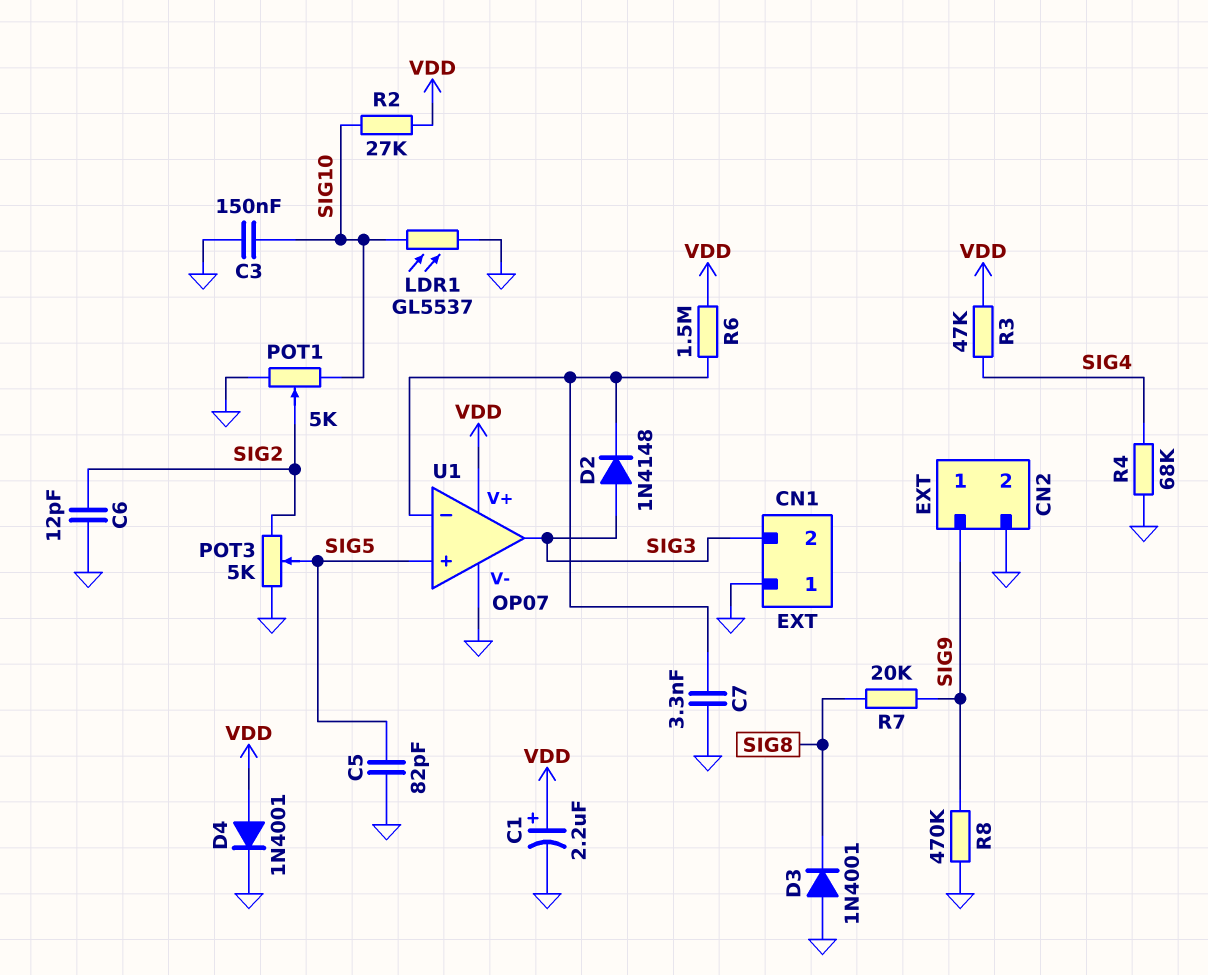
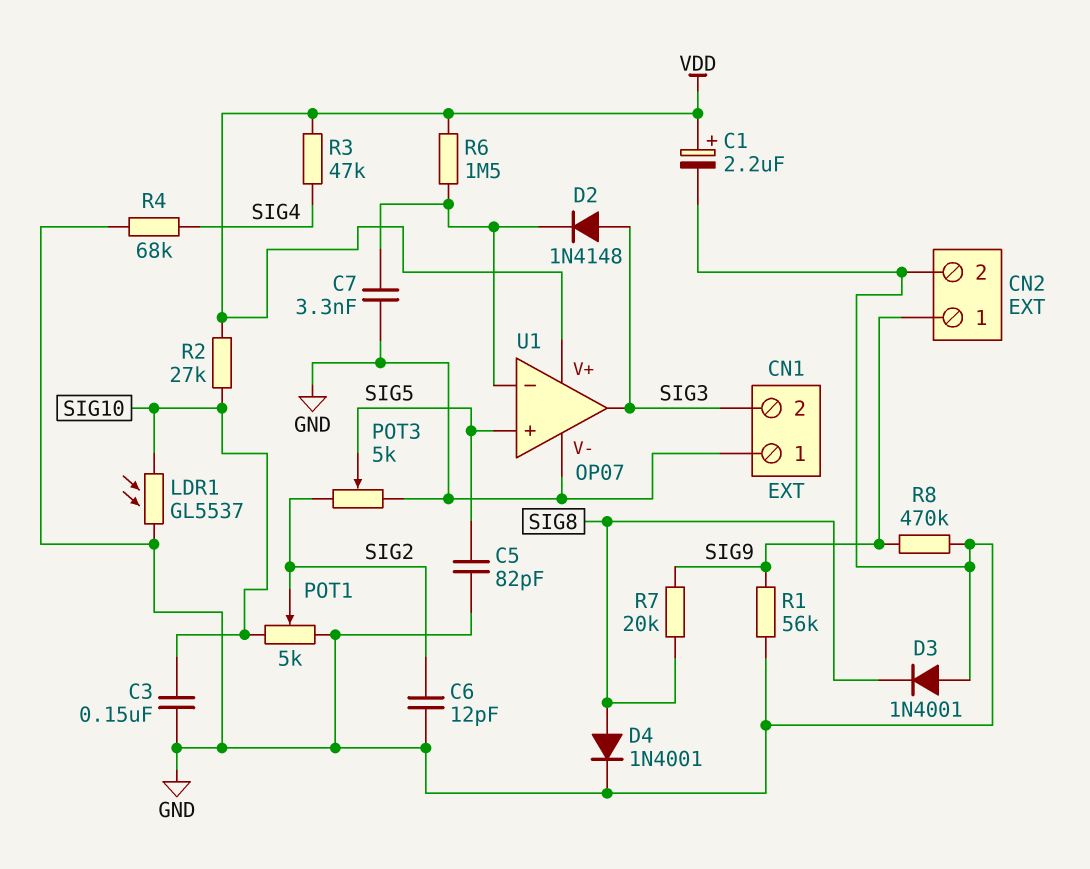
D4: diode 1N4001 (A VDD, K GND) -> diode 1N4001 (A SIG8, K GND)
R1: none -> 56k (GND, SIG9)

